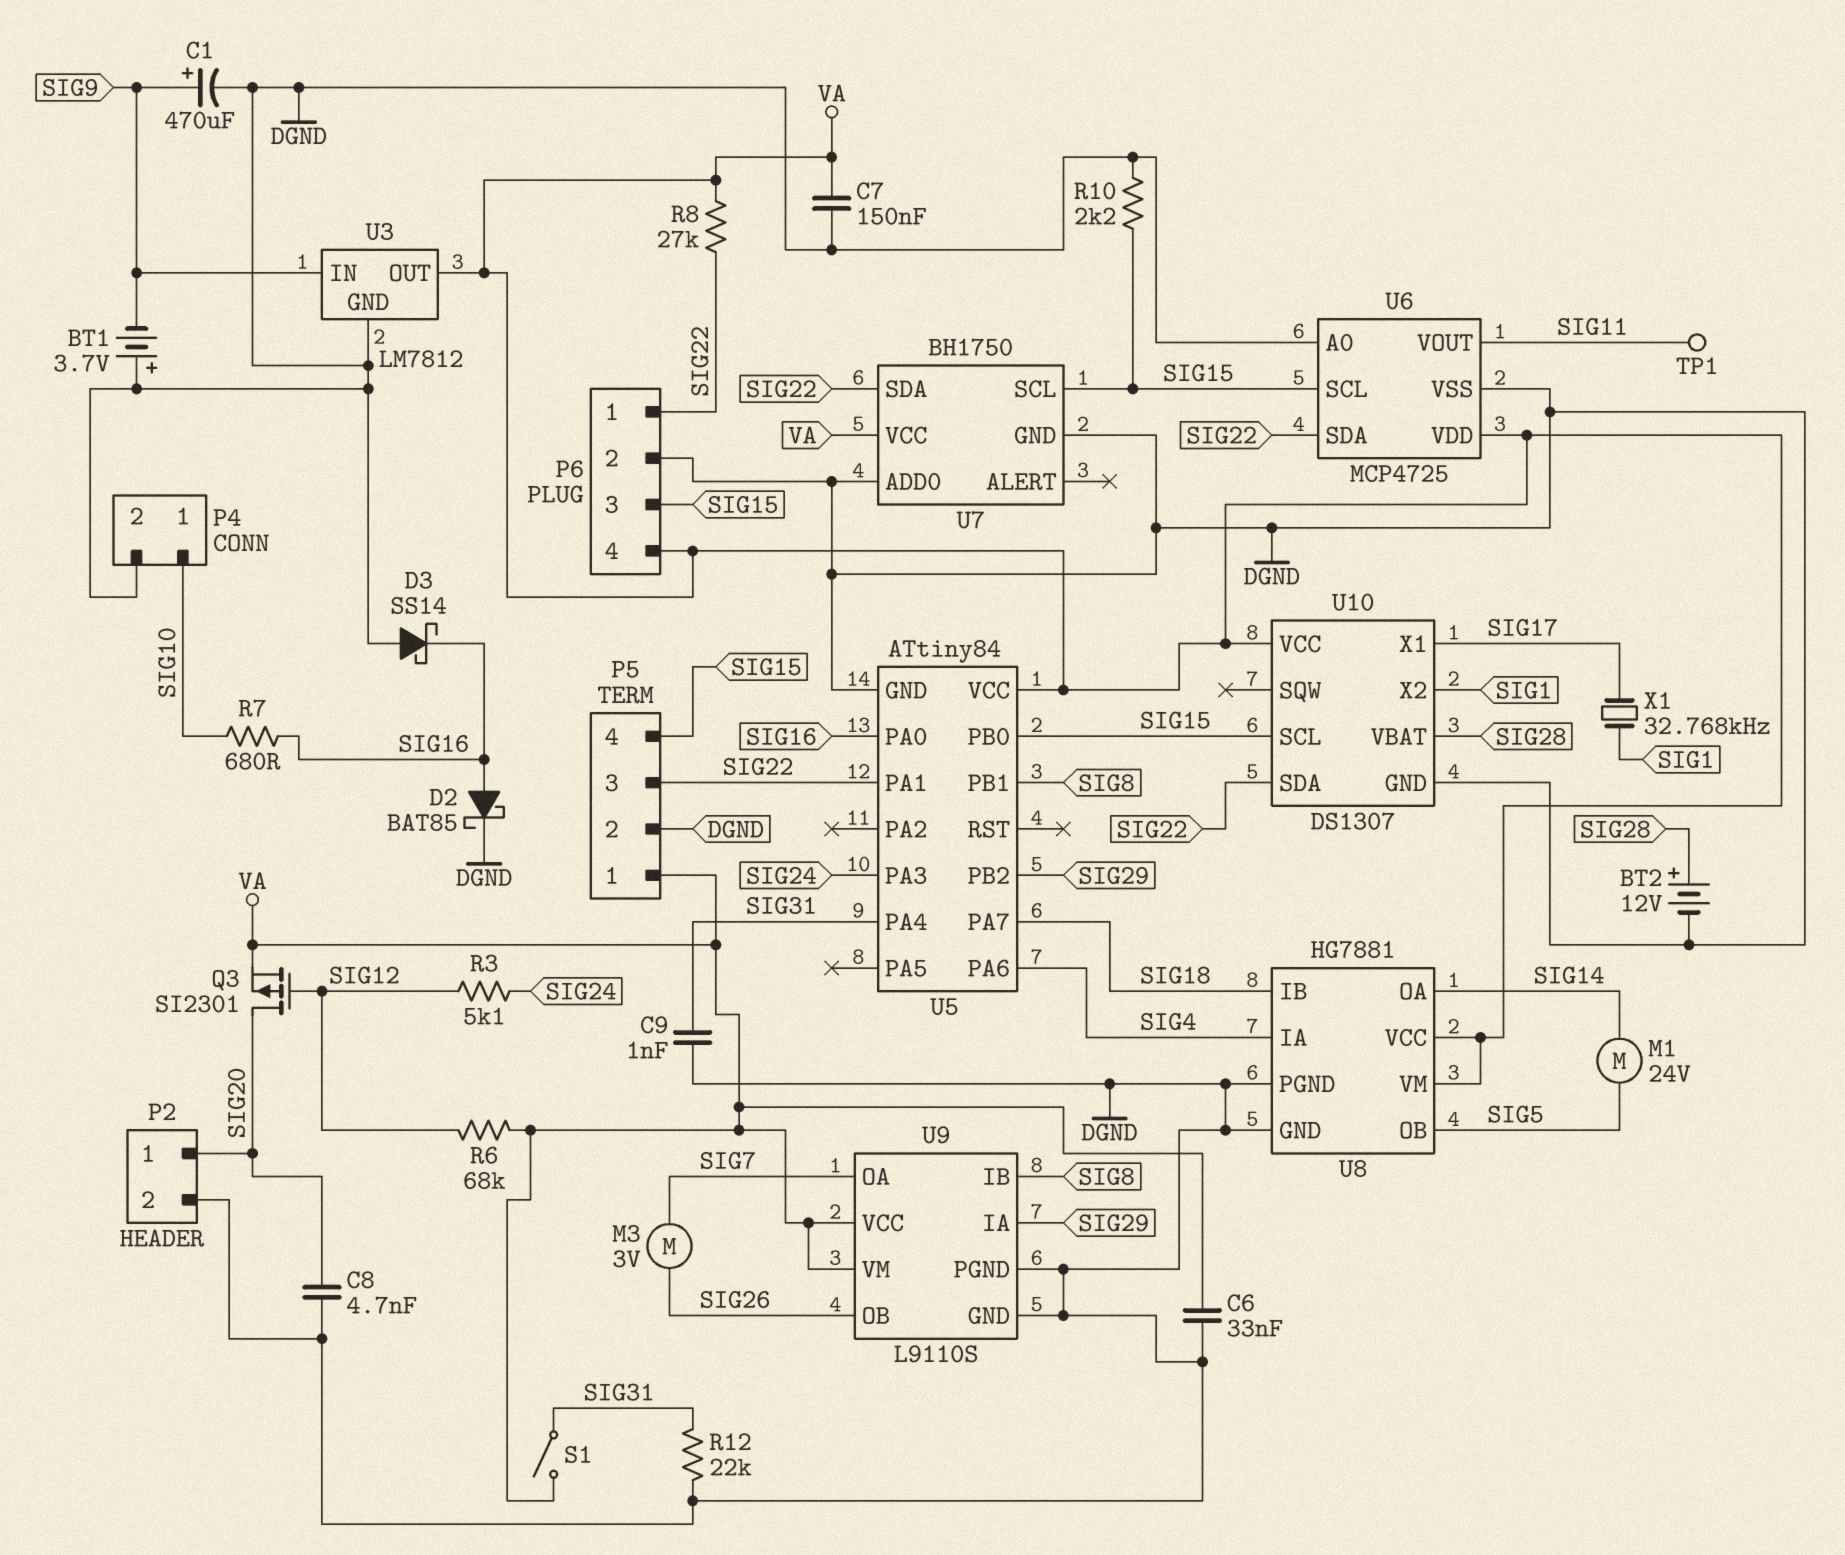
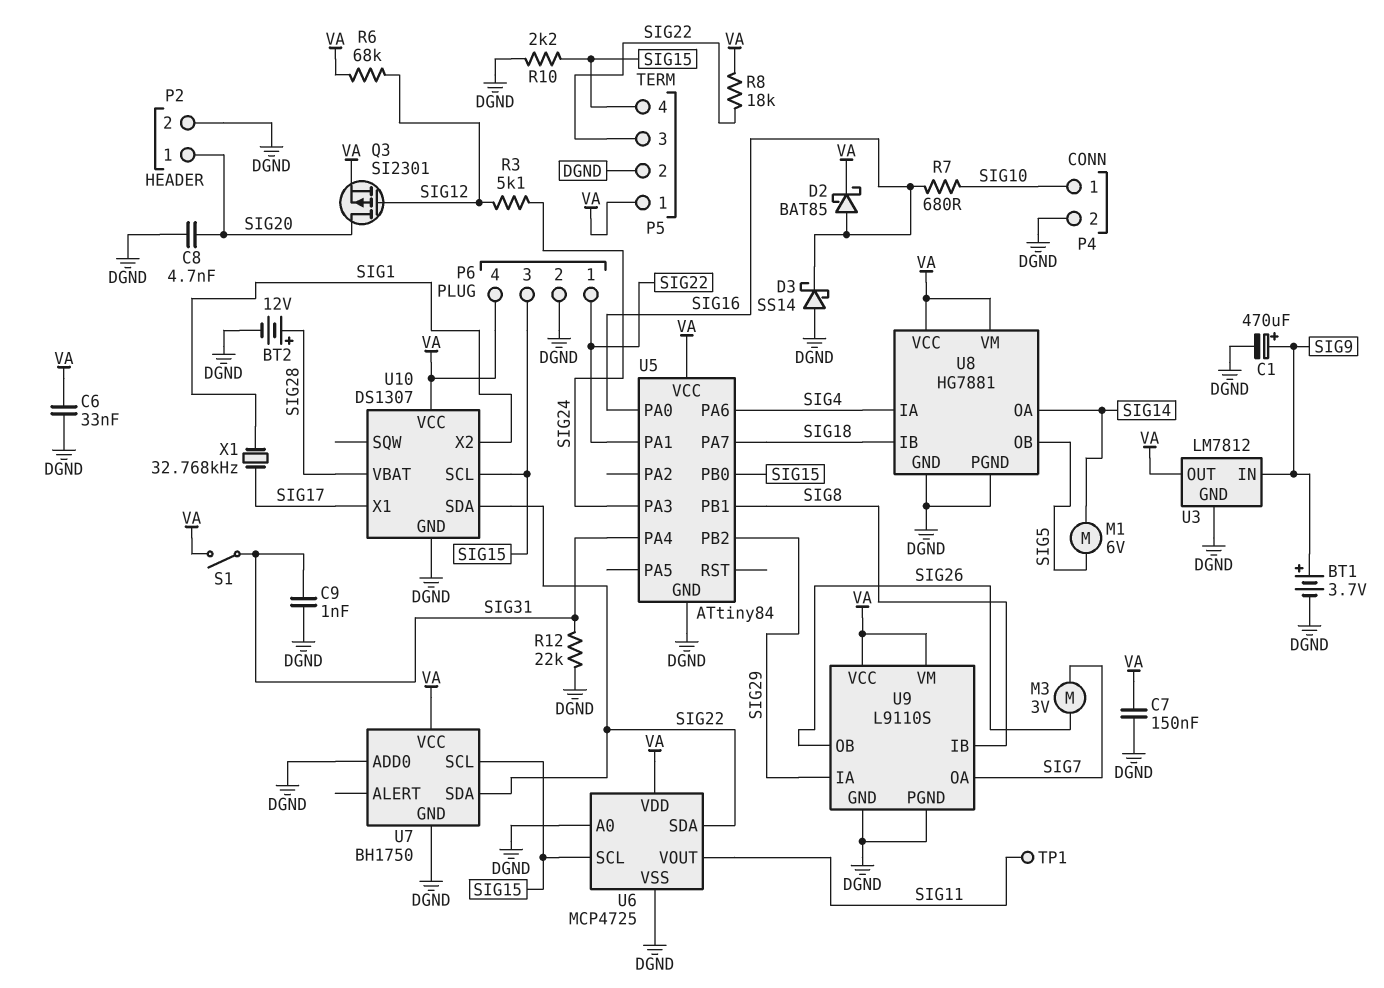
BT1: 3.7V (plus DGND, minus SIG9) -> 3.7V (plus SIG9, minus DGND)
D2: schottky BAT85 (A SIG16, K DGND) -> schottky BAT85 (A SIG16, K VA)
M1: motor 24V (SIG5, SIG14) -> motor 6V (SIG5, SIG14)
R8: 27k (SIG22, VA) -> 18k (SIG22, VA)

